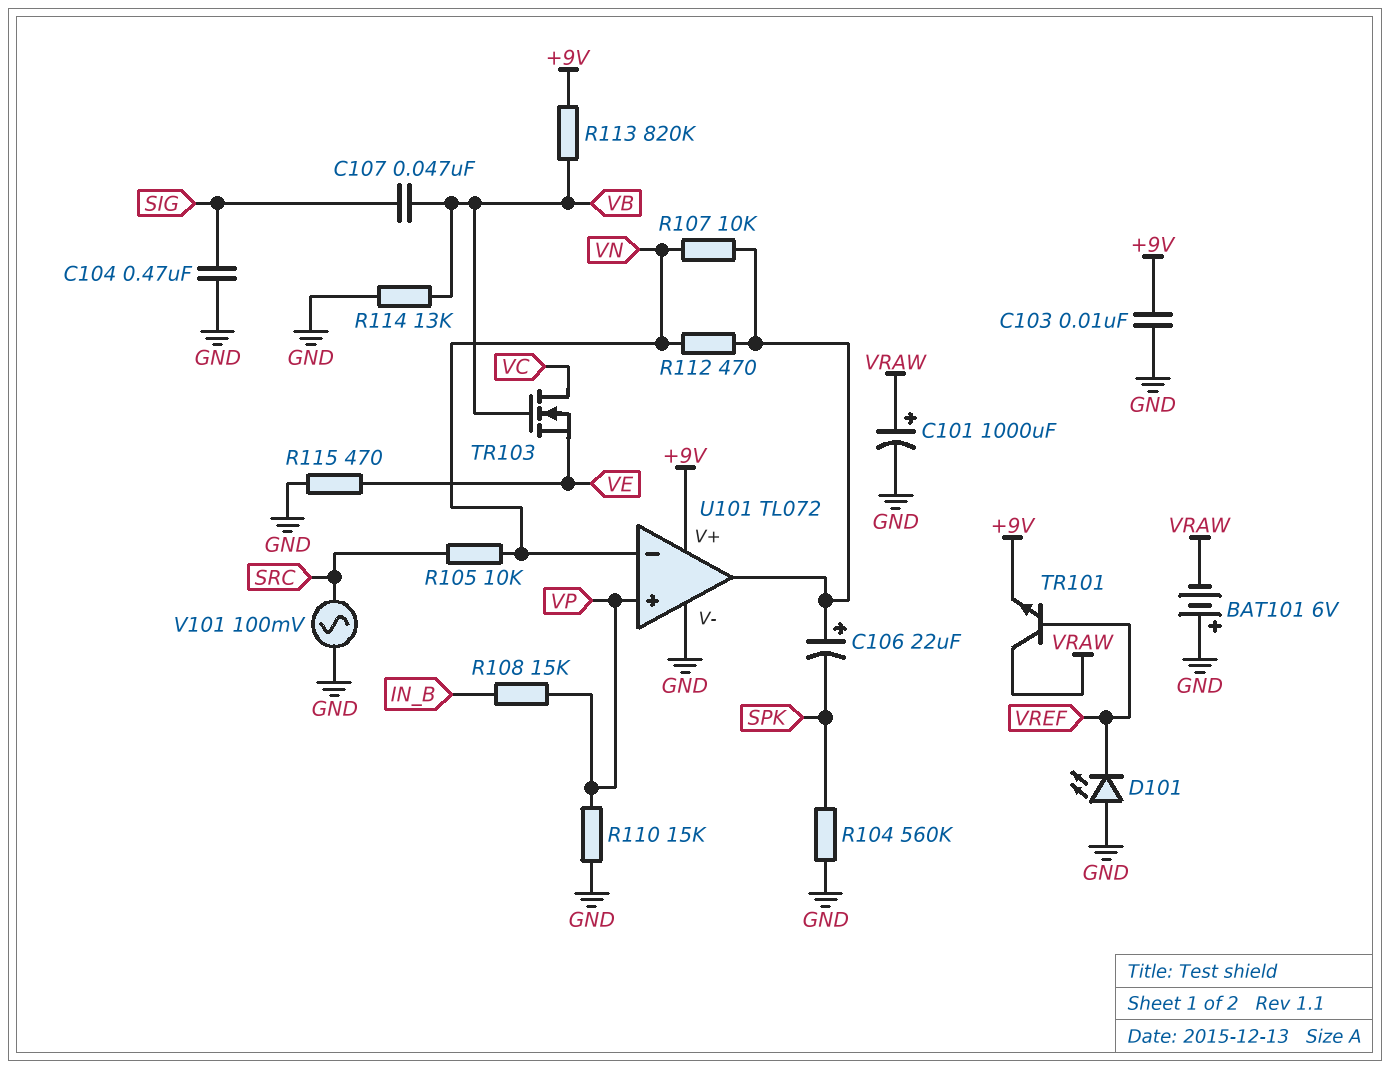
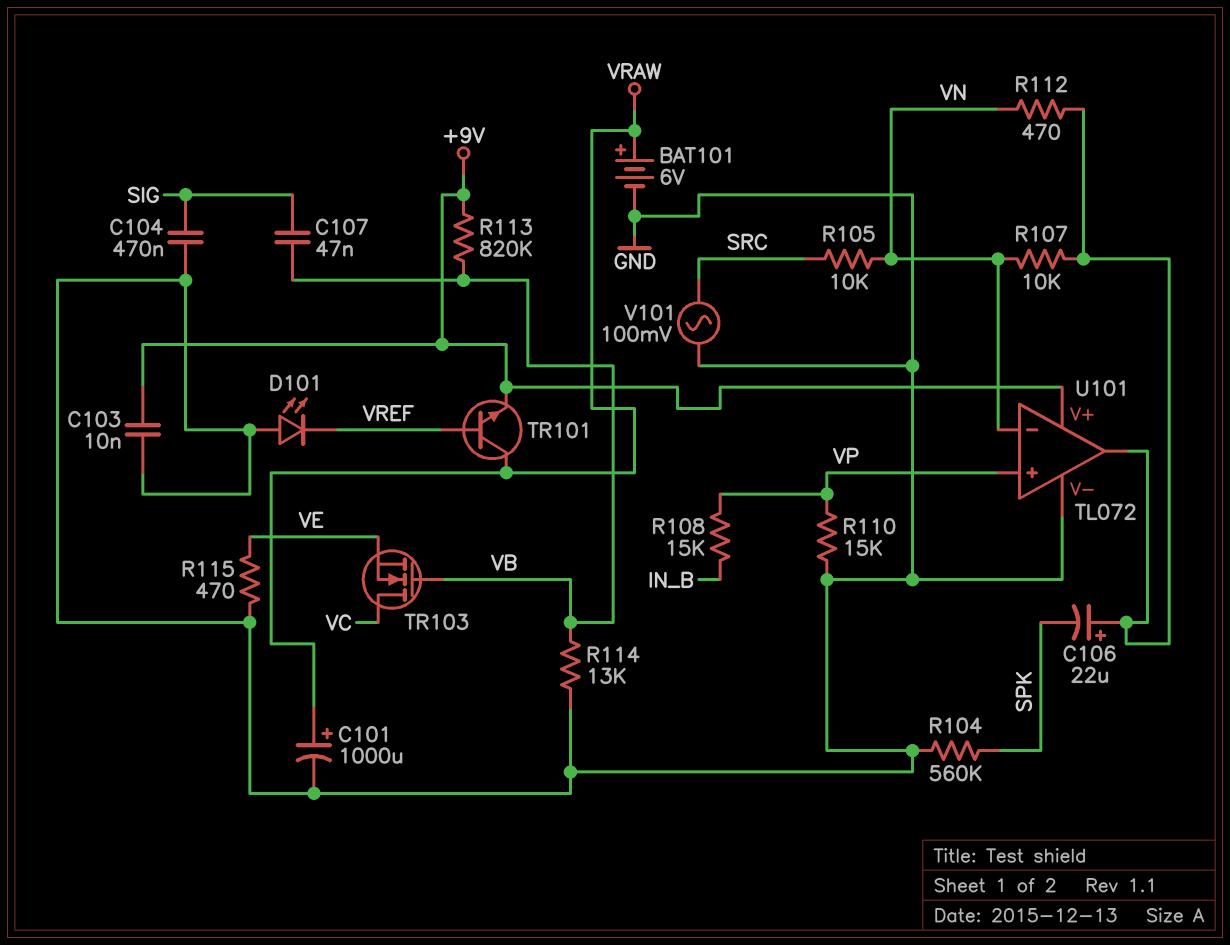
BAT101: 6V (plus GND, minus VRAW) -> 6V (plus VRAW, minus GND)

